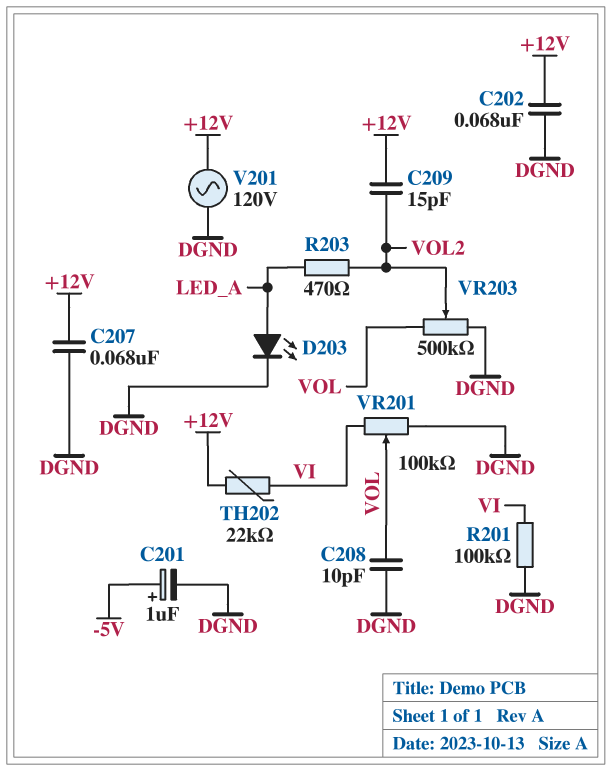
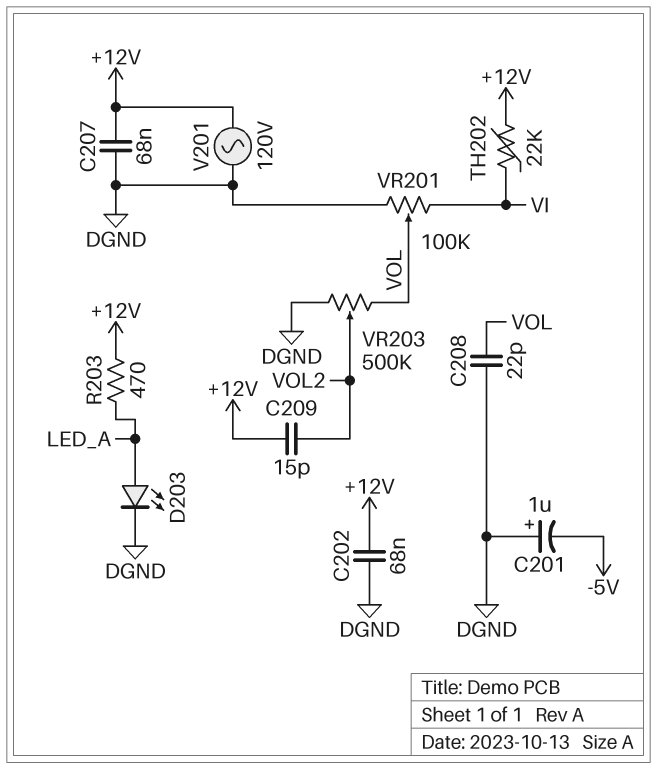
C201: 1uF (plus -5V, minus DGND) -> 1uF (plus DGND, minus -5V)
C208: 10pF (DGND, VOL) -> 22pF (DGND, VOL)
R201: 100k (DGND, VI) -> none
R203: 470 (LED_A, VOL2) -> 470 (+12V, LED_A)

